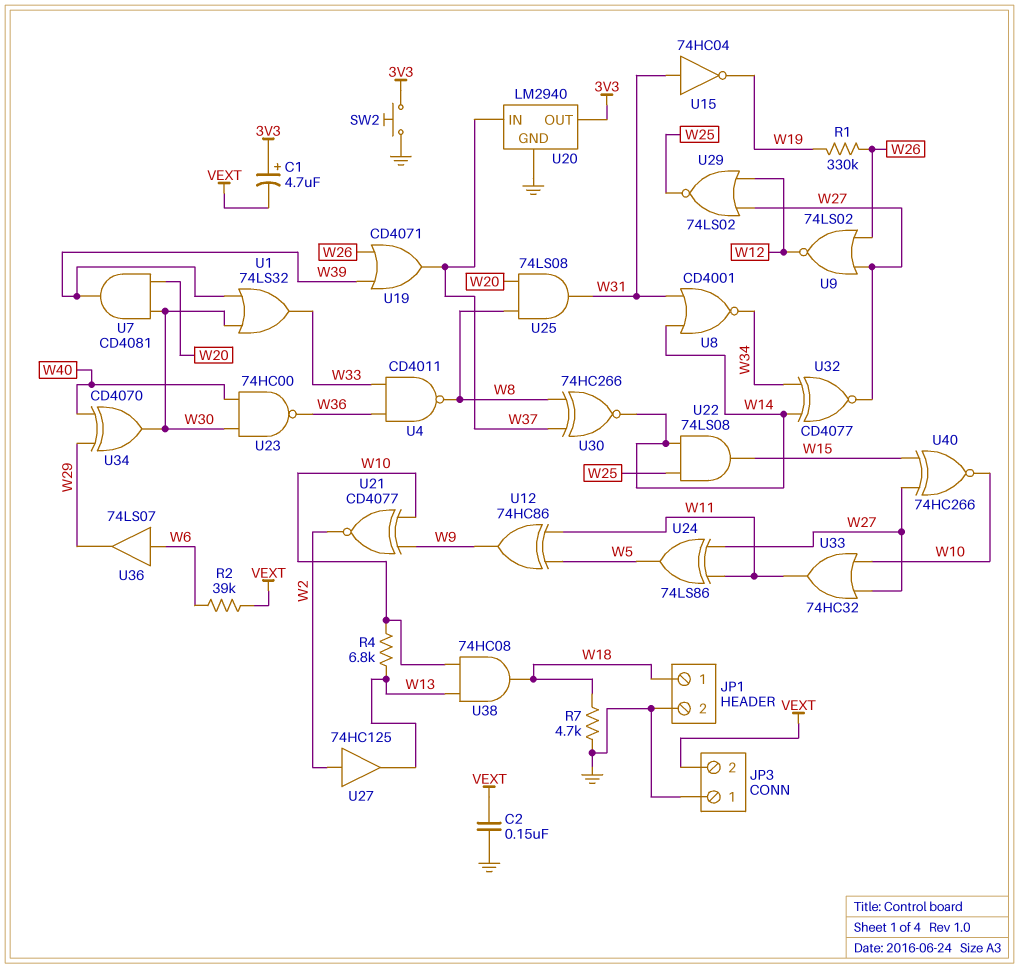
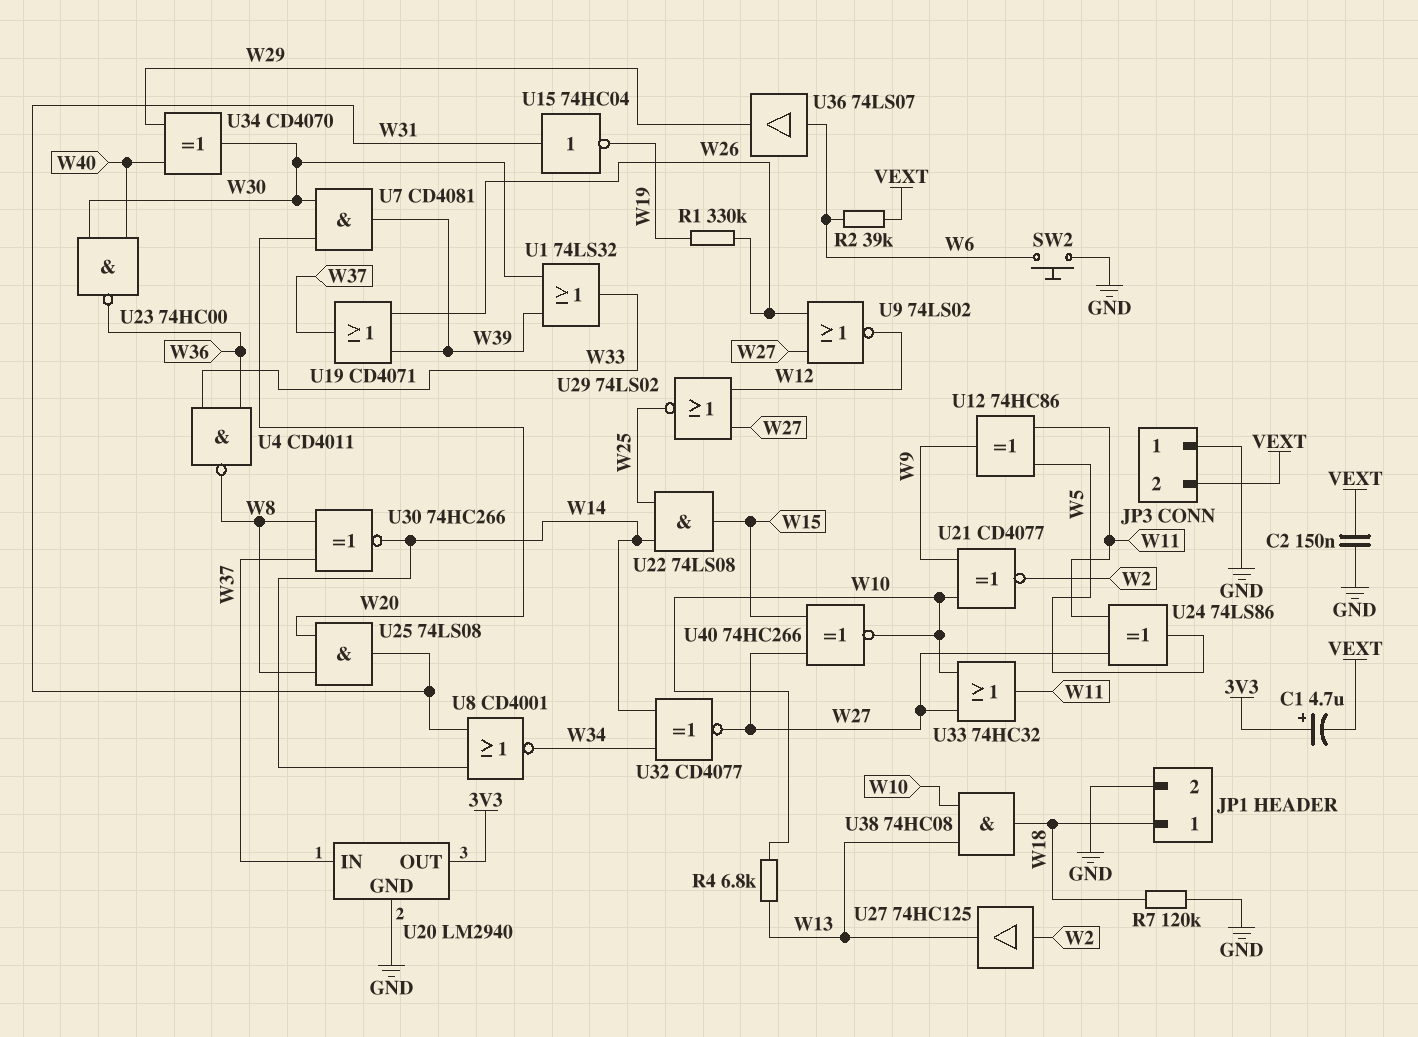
R7: 4.7k (GND, W18) -> 120k (GND, W18)
SW2: button (3V3, GND) -> button (GND, W6)

